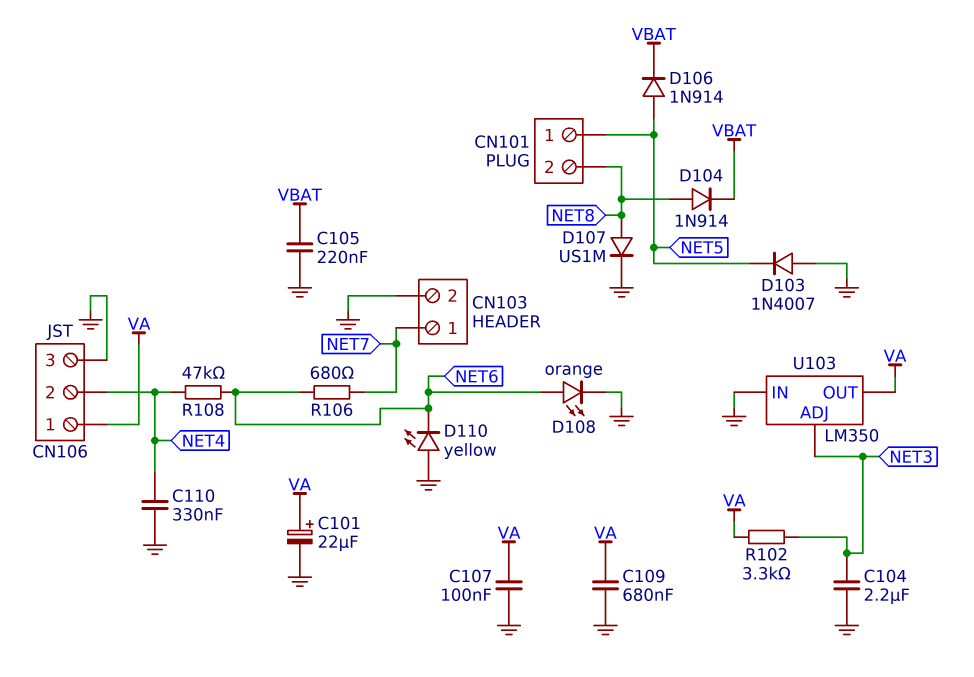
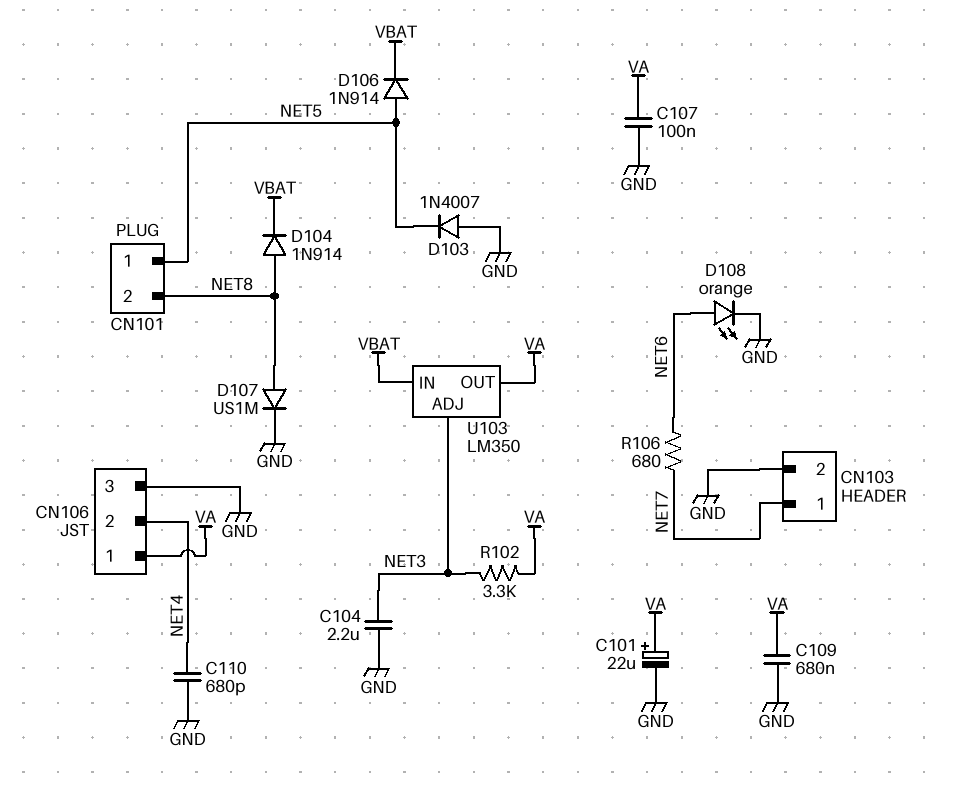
C105: 220nF (GND, VBAT) -> none
C110: 330nF (GND, NET4) -> 680pF (GND, NET4)
D110: LED yellow (A GND, K NET6) -> none
R108: 47k (NET4, NET6) -> none
U103 pin IN: GND -> VBAT

